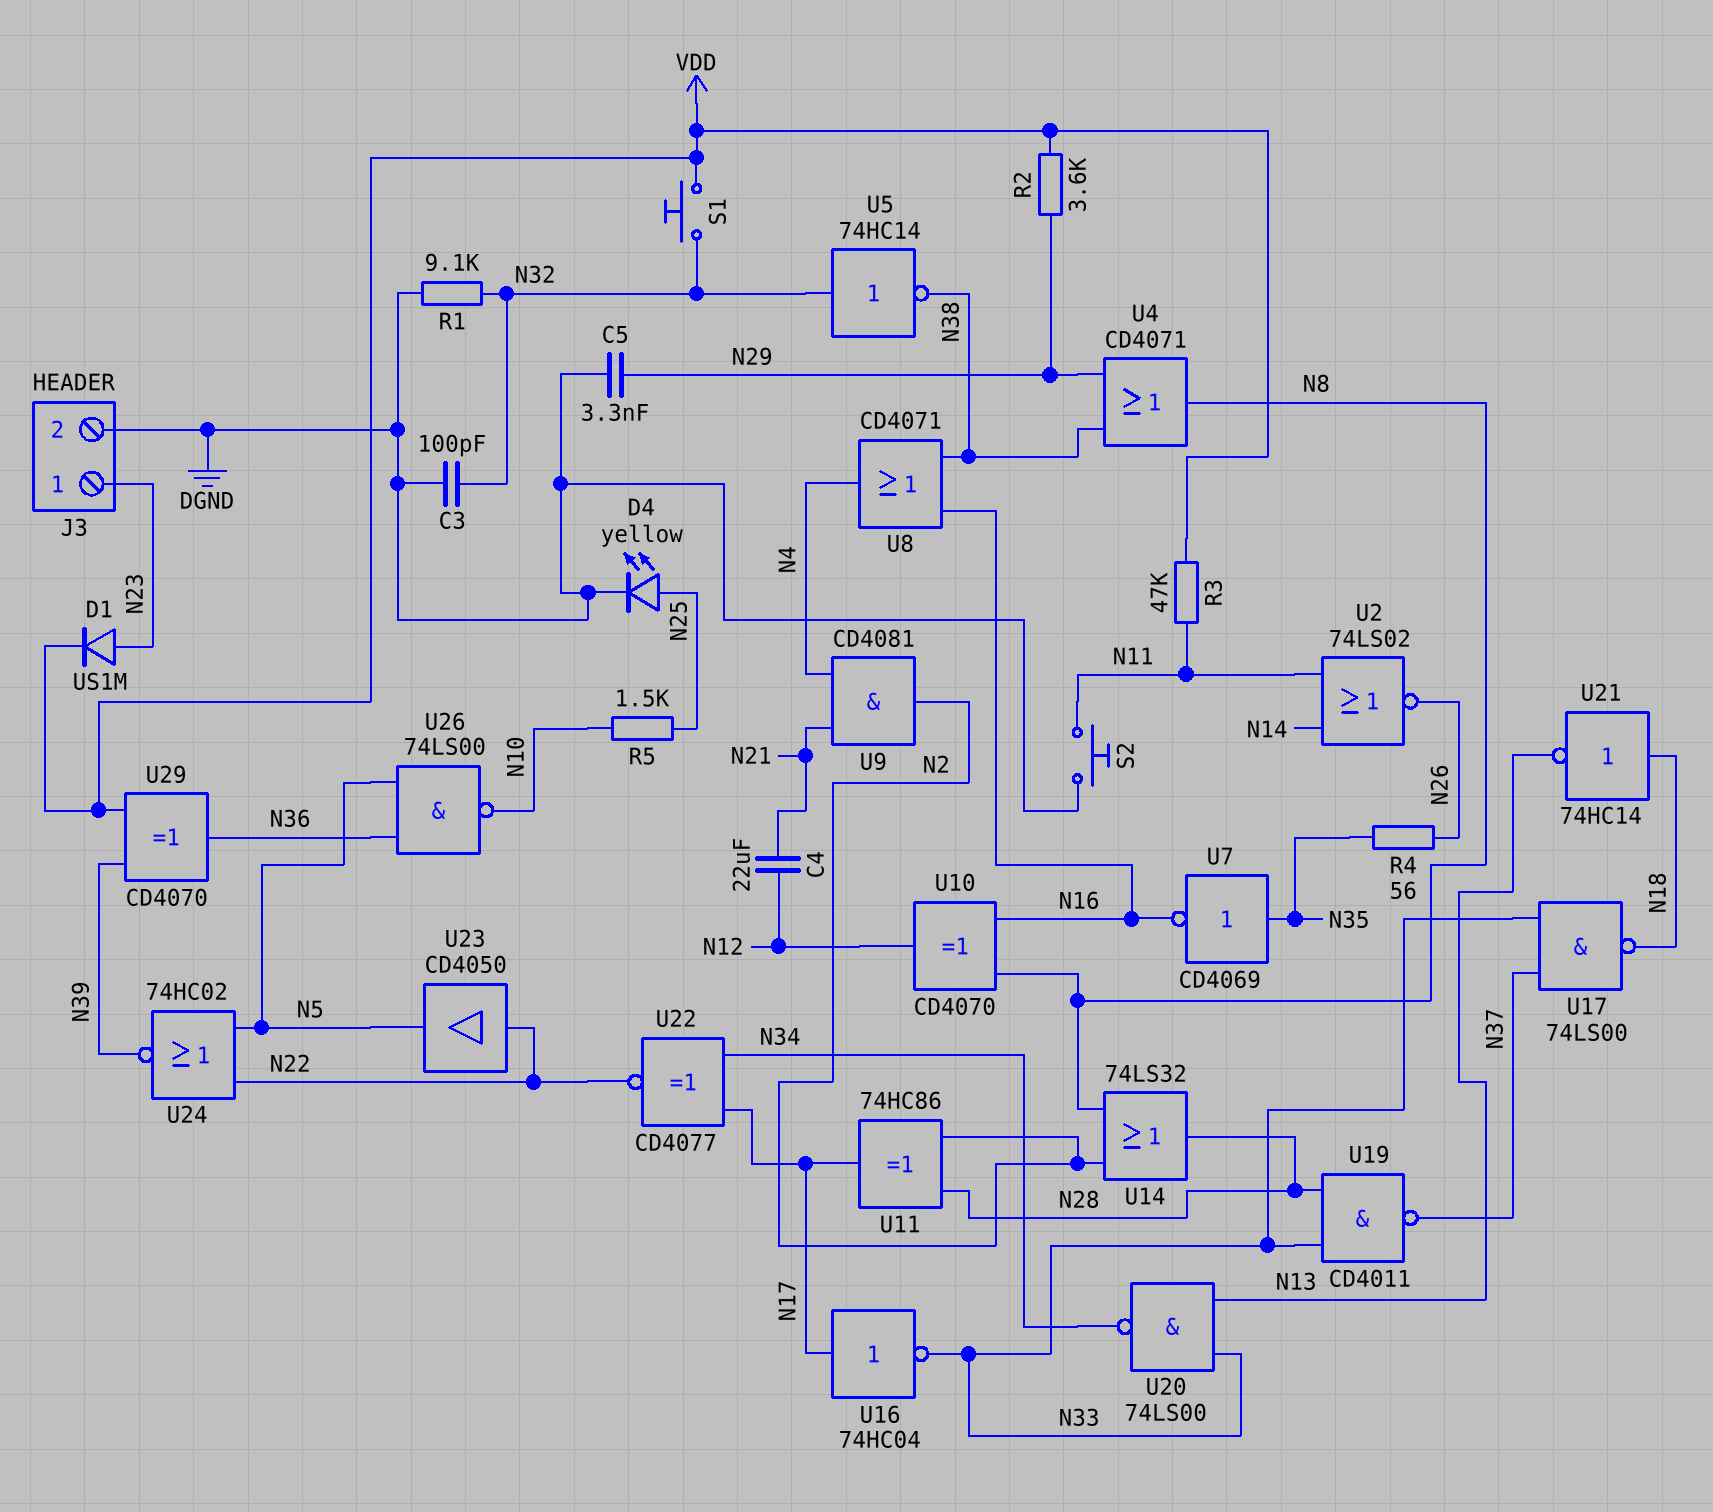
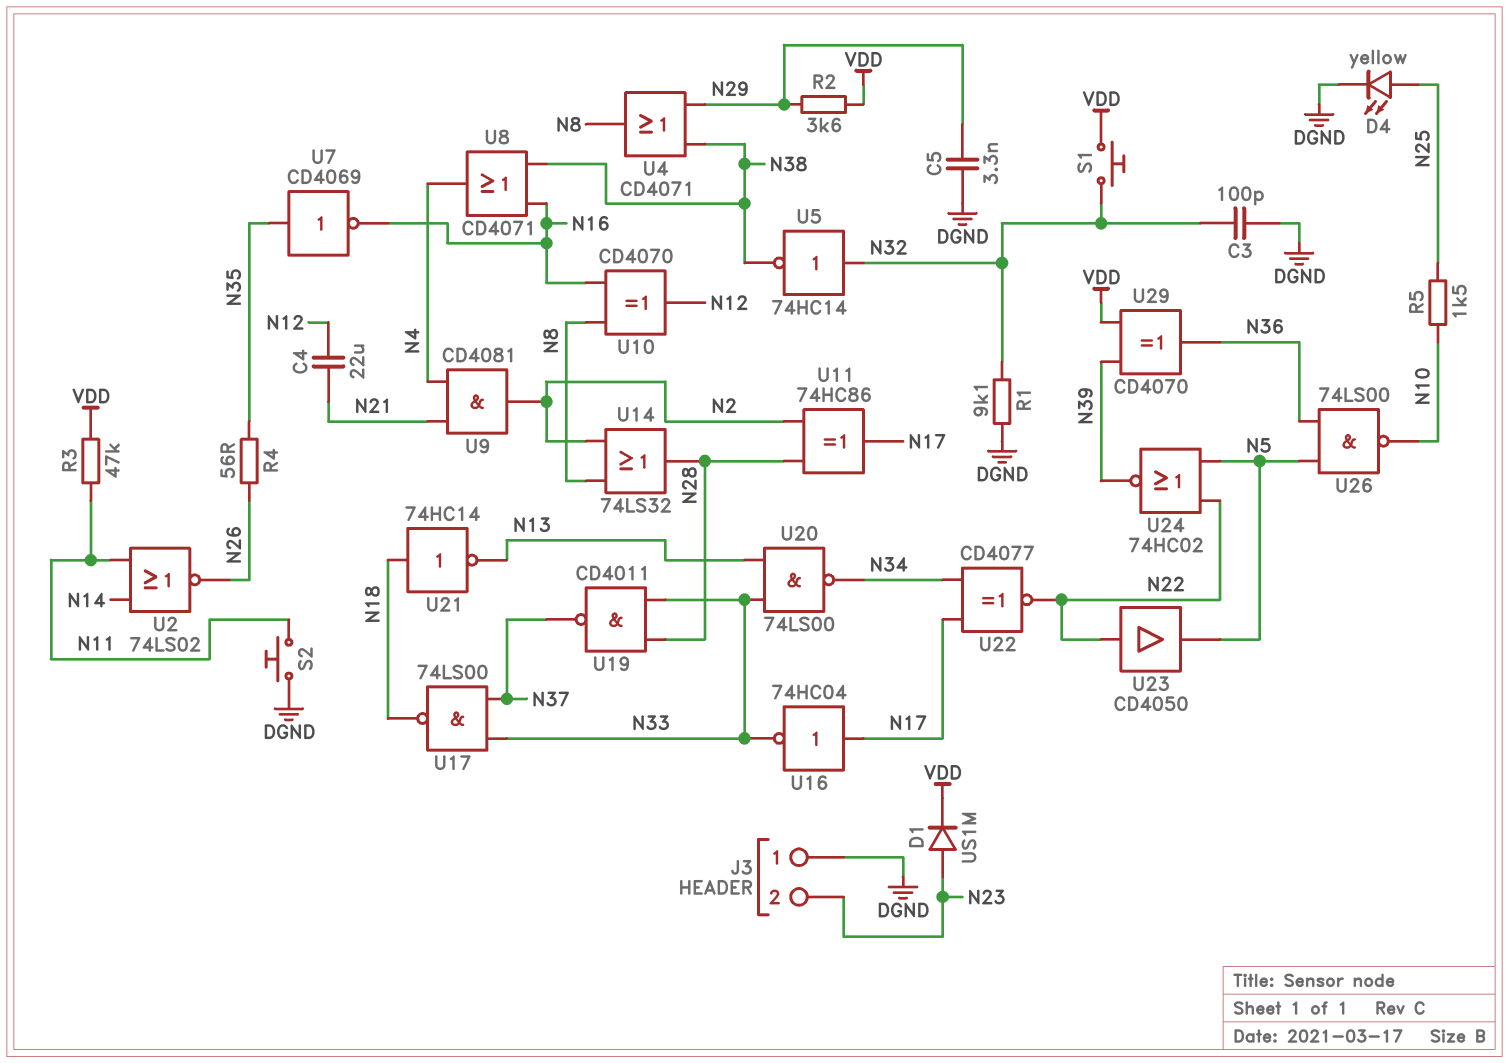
J3 pin 1: N23 -> DGND
J3 pin 2: DGND -> N23

